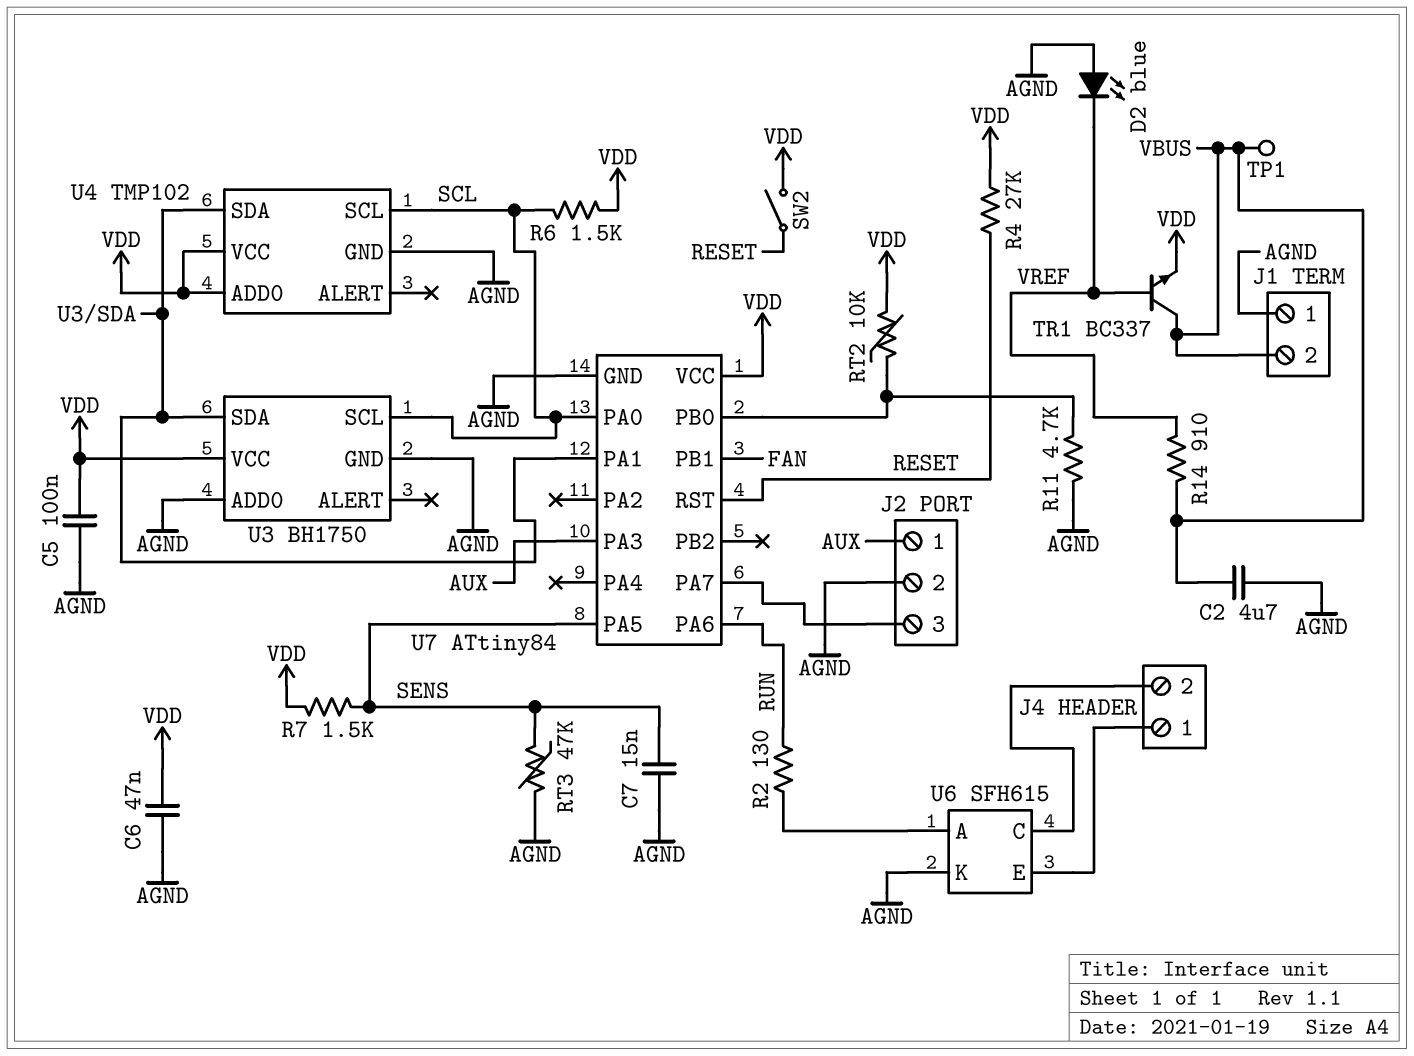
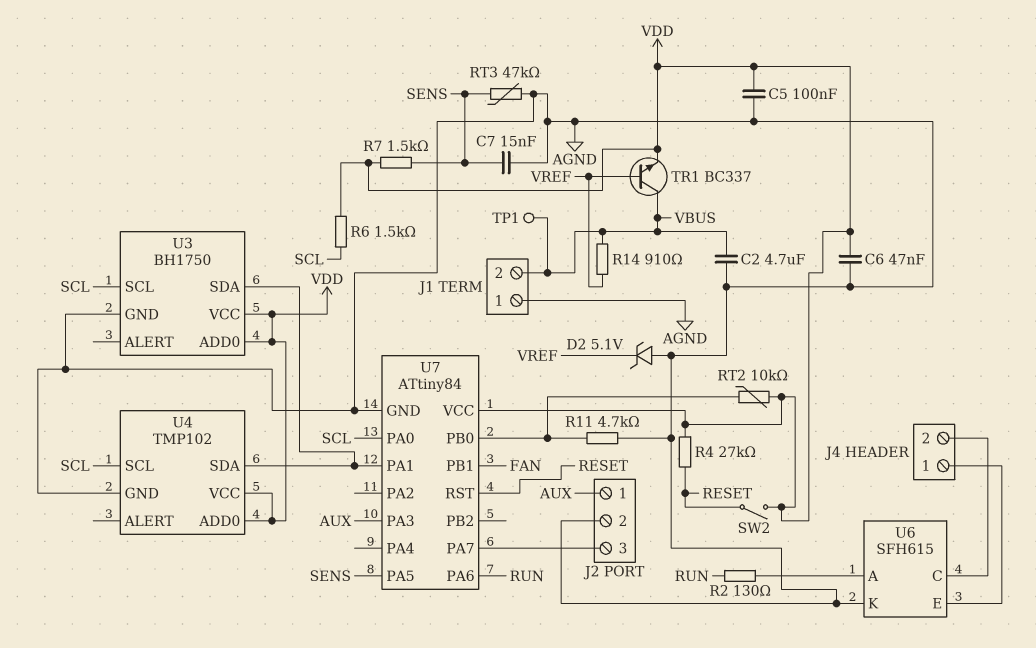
D2: LED blue (A AGND, K VREF) -> zener 5.1V (A AGND, K VREF)
U3 pin ADD0: AGND -> VDD

